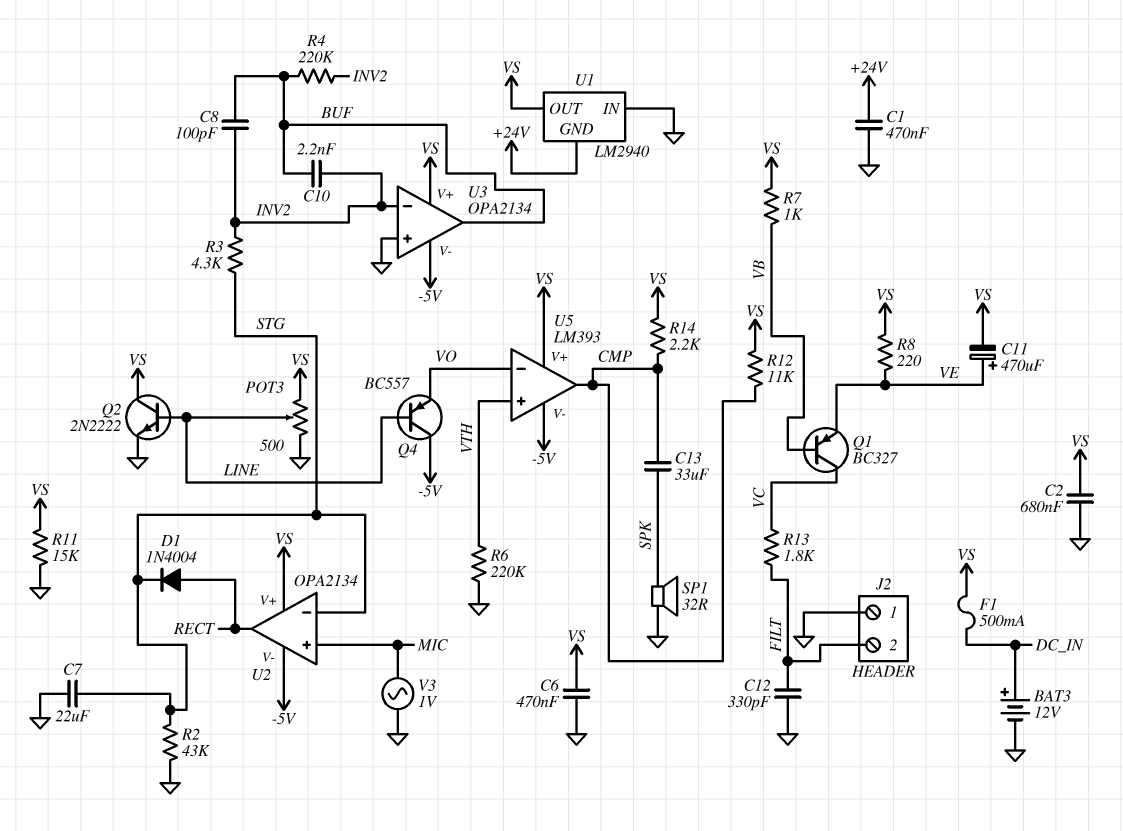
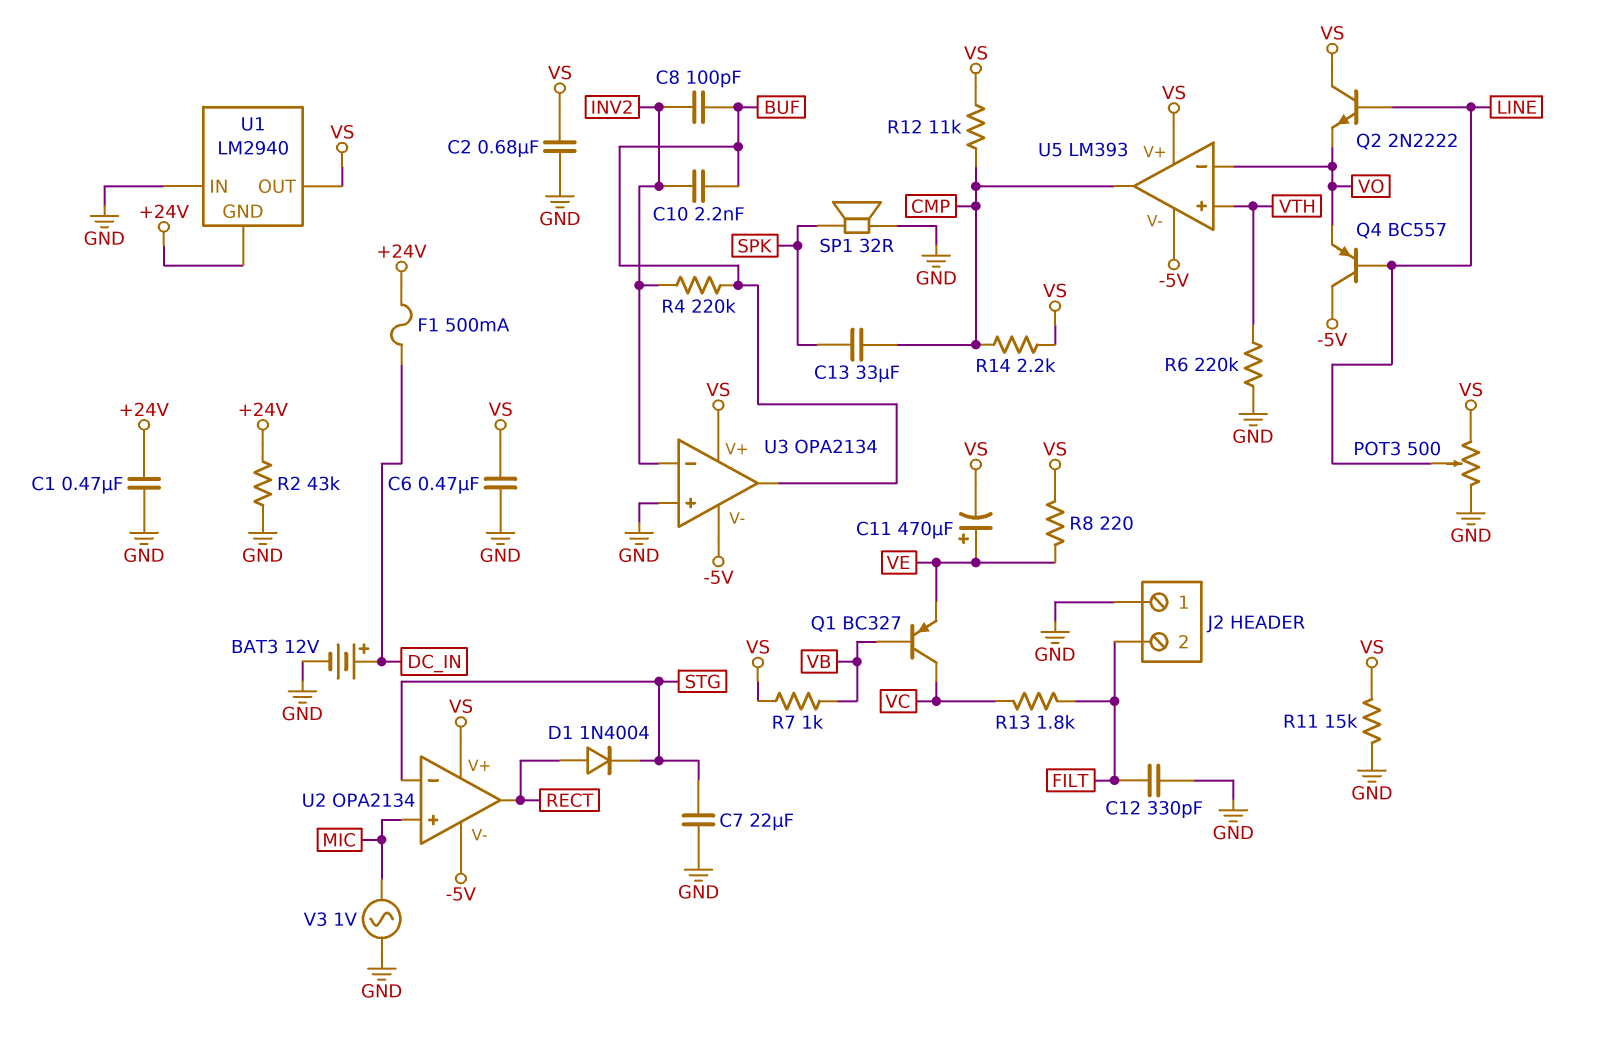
F1: 500mA (DC_IN, VS) -> 500mA (+24V, DC_IN)
Q2: NPN 2N2222 (B LINE, C VS, E GND) -> NPN 2N2222 (B LINE, C VS, E VO)
R2: 43k (GND, STG) -> 43k (+24V, GND)
R3: 4.3k (INV2, STG) -> none

